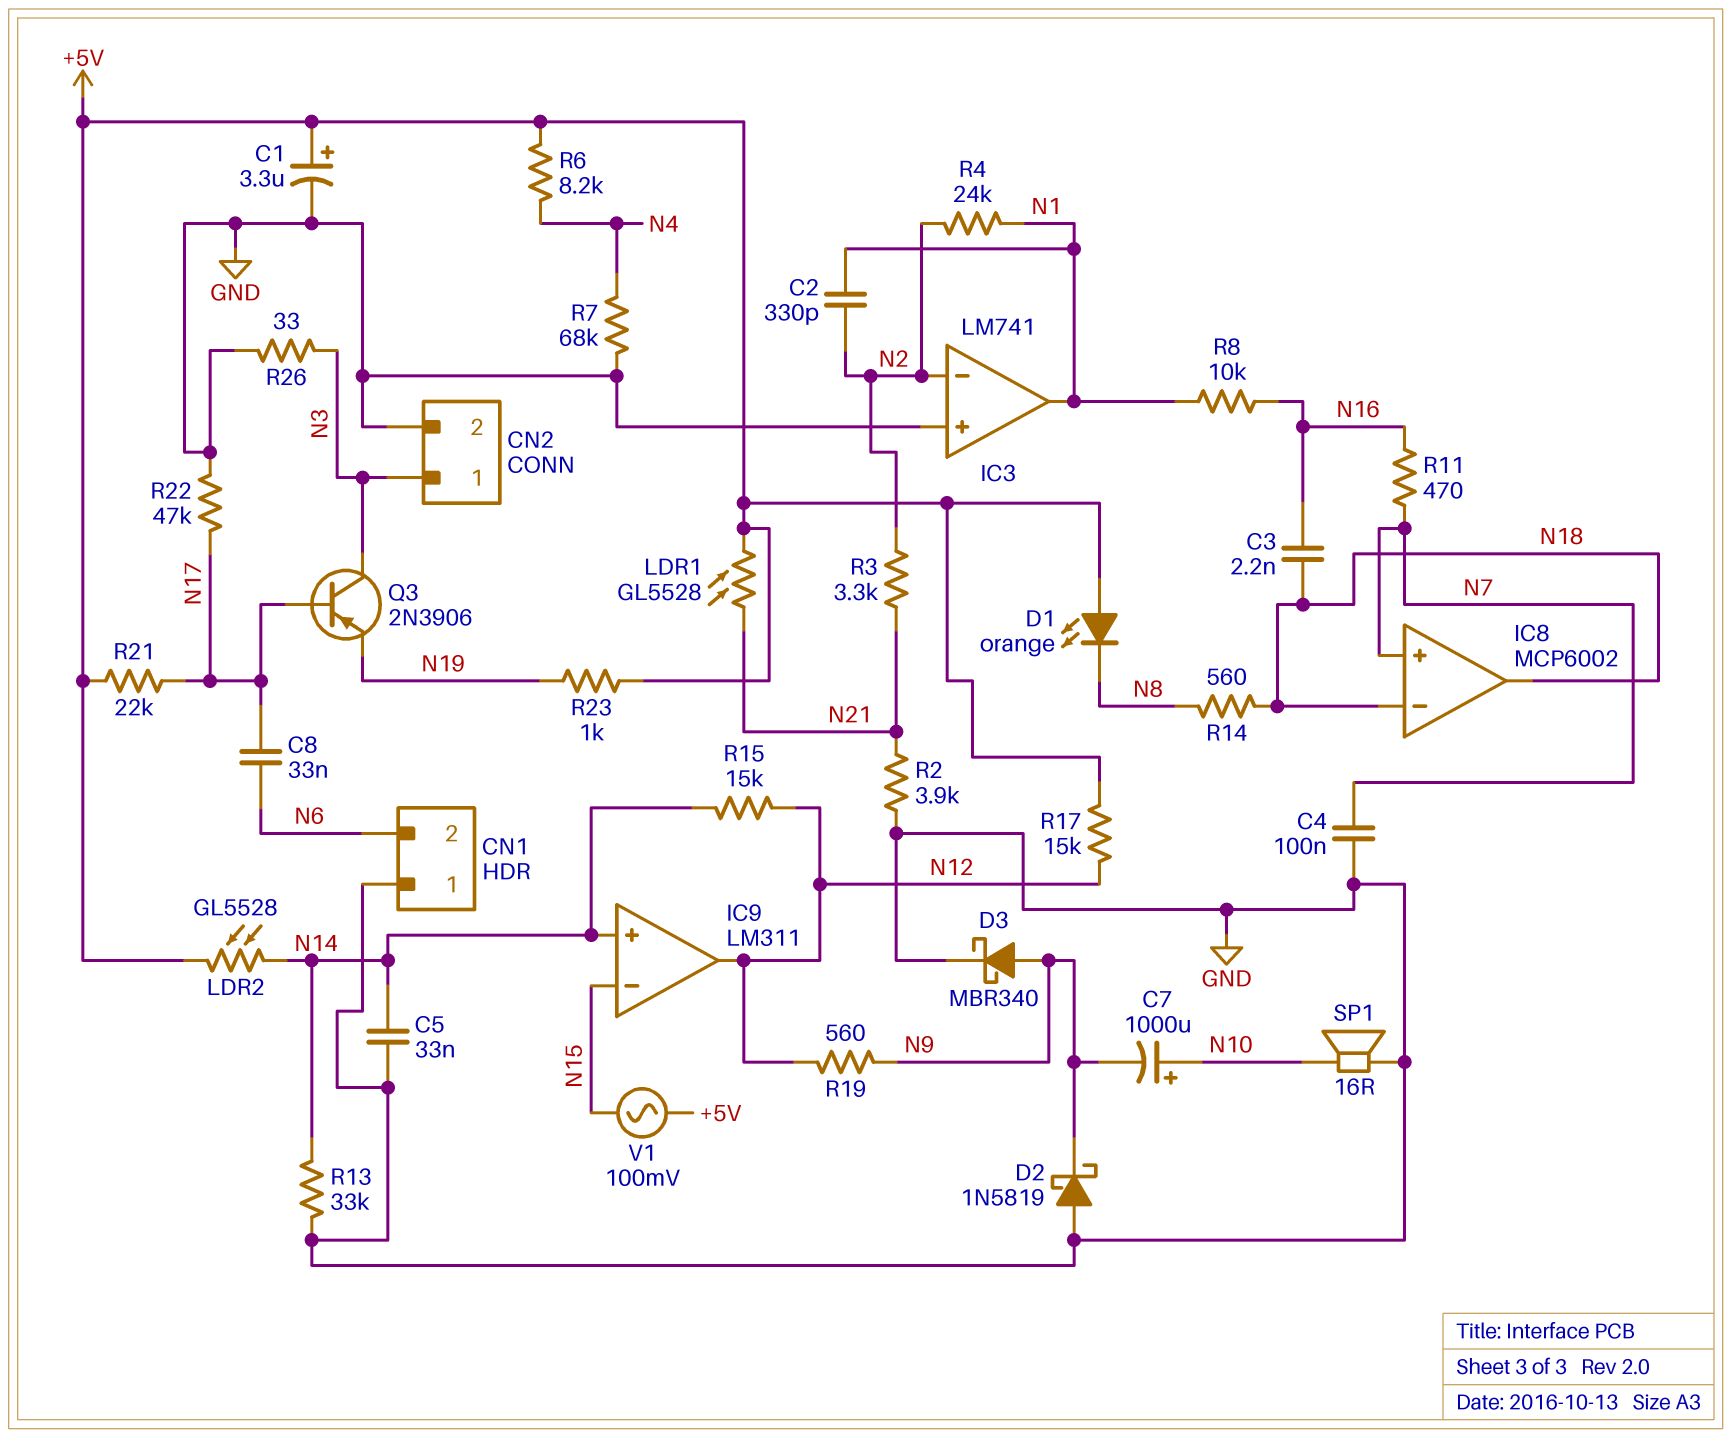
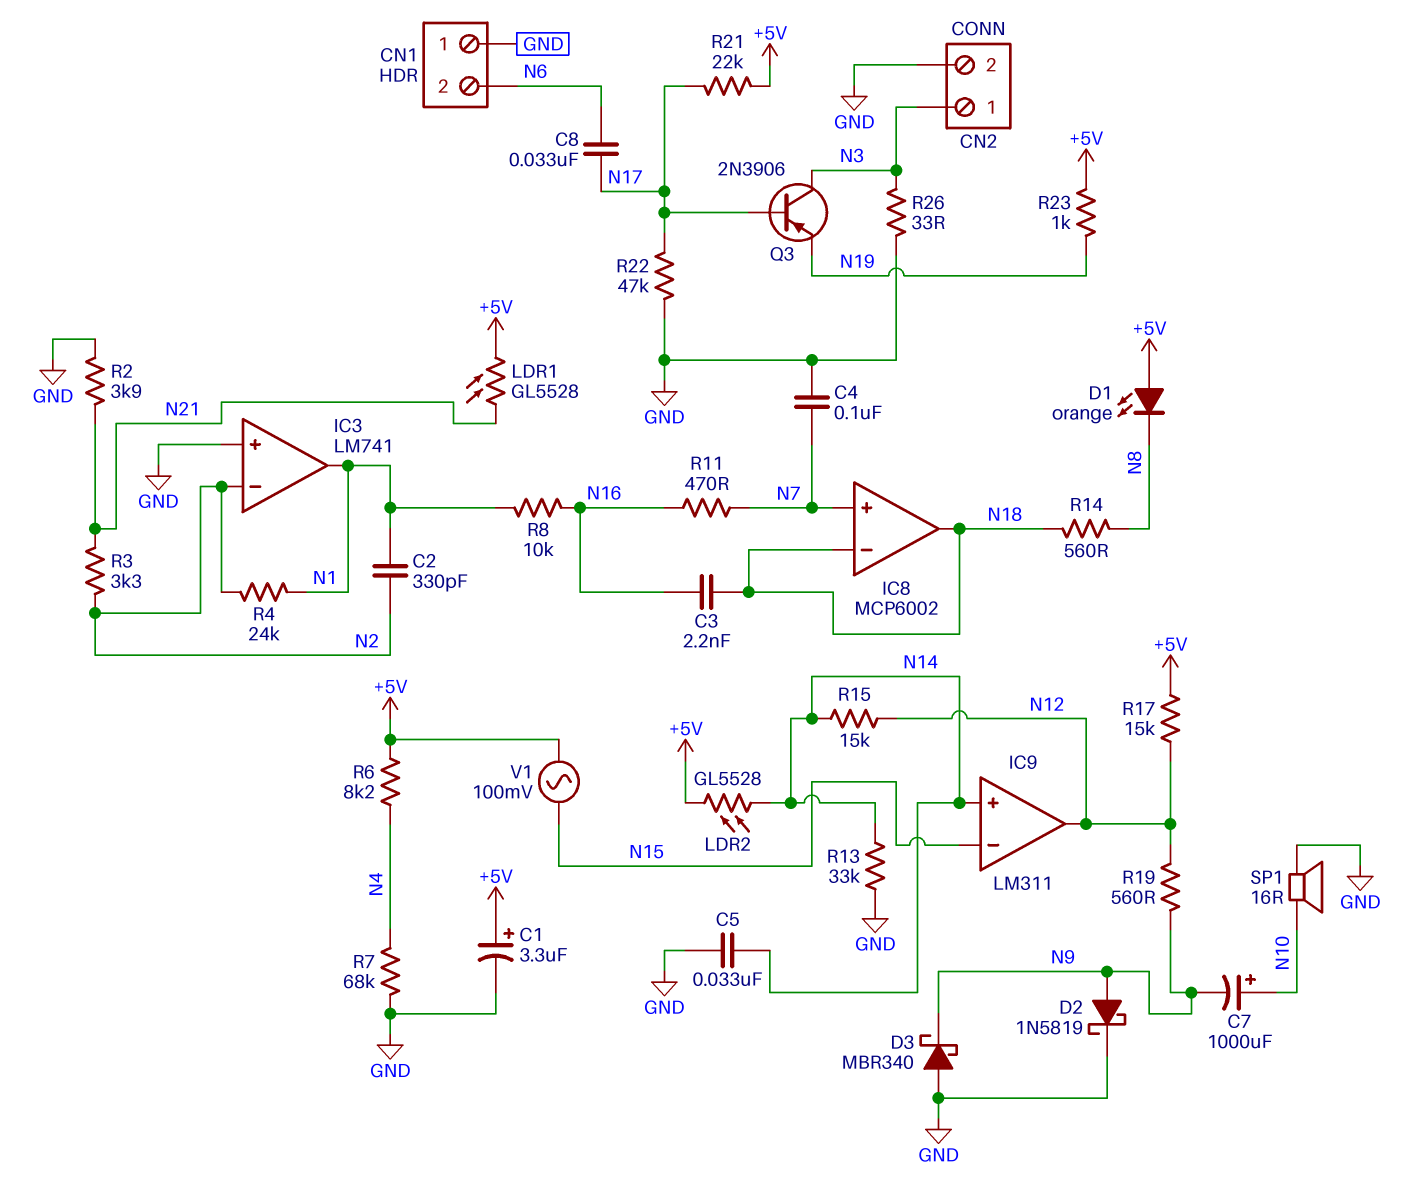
D2: schottky 1N5819 (A GND, K N9) -> schottky 1N5819 (A N9, K GND)
D3: schottky MBR340 (A N9, K GND) -> schottky MBR340 (A GND, K N9)

